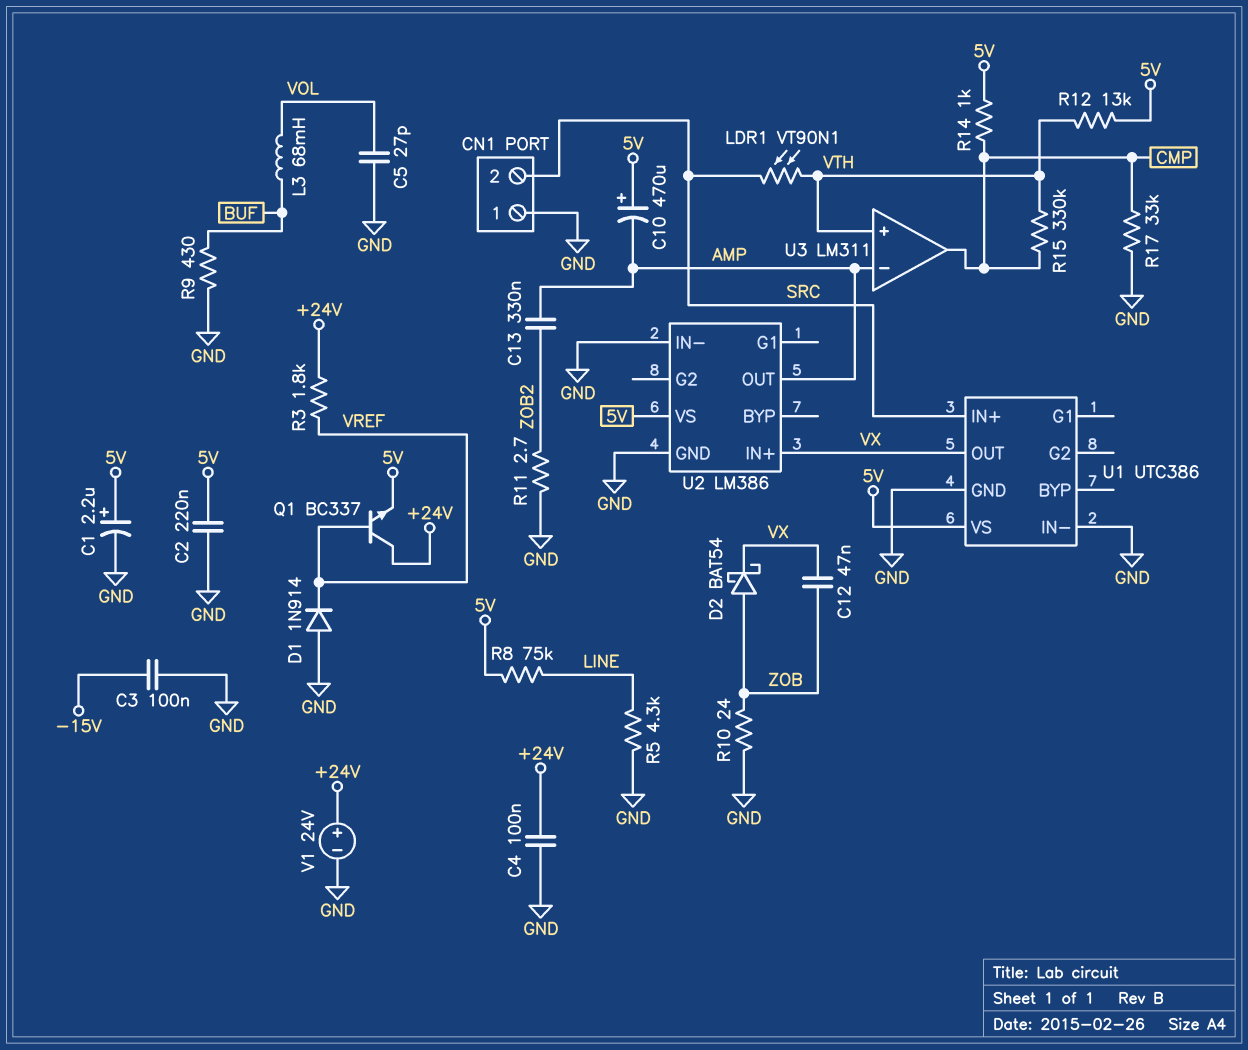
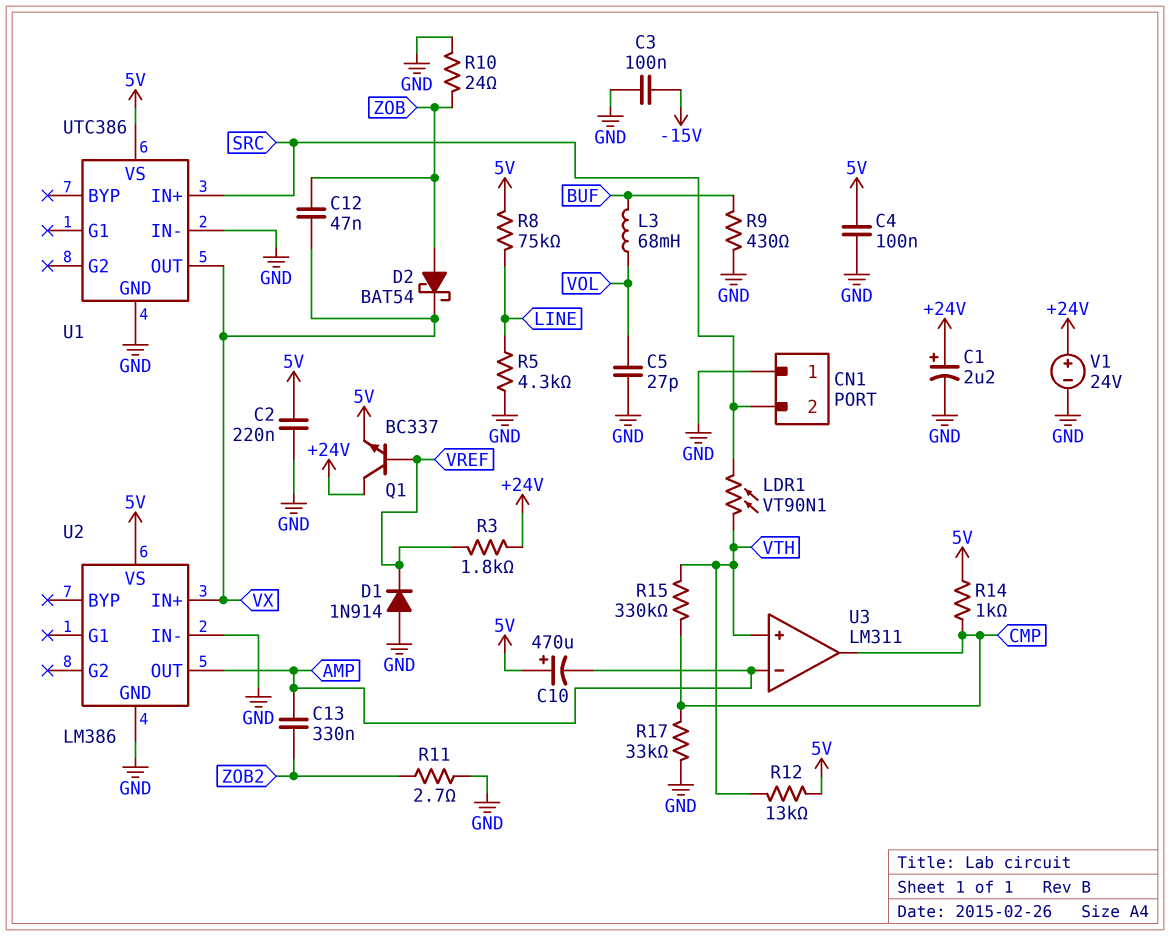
C1: 2.2uF (plus 5V, minus GND) -> 2.2uF (plus +24V, minus GND)
C4: 100nF (+24V, GND) -> 100nF (5V, GND)

